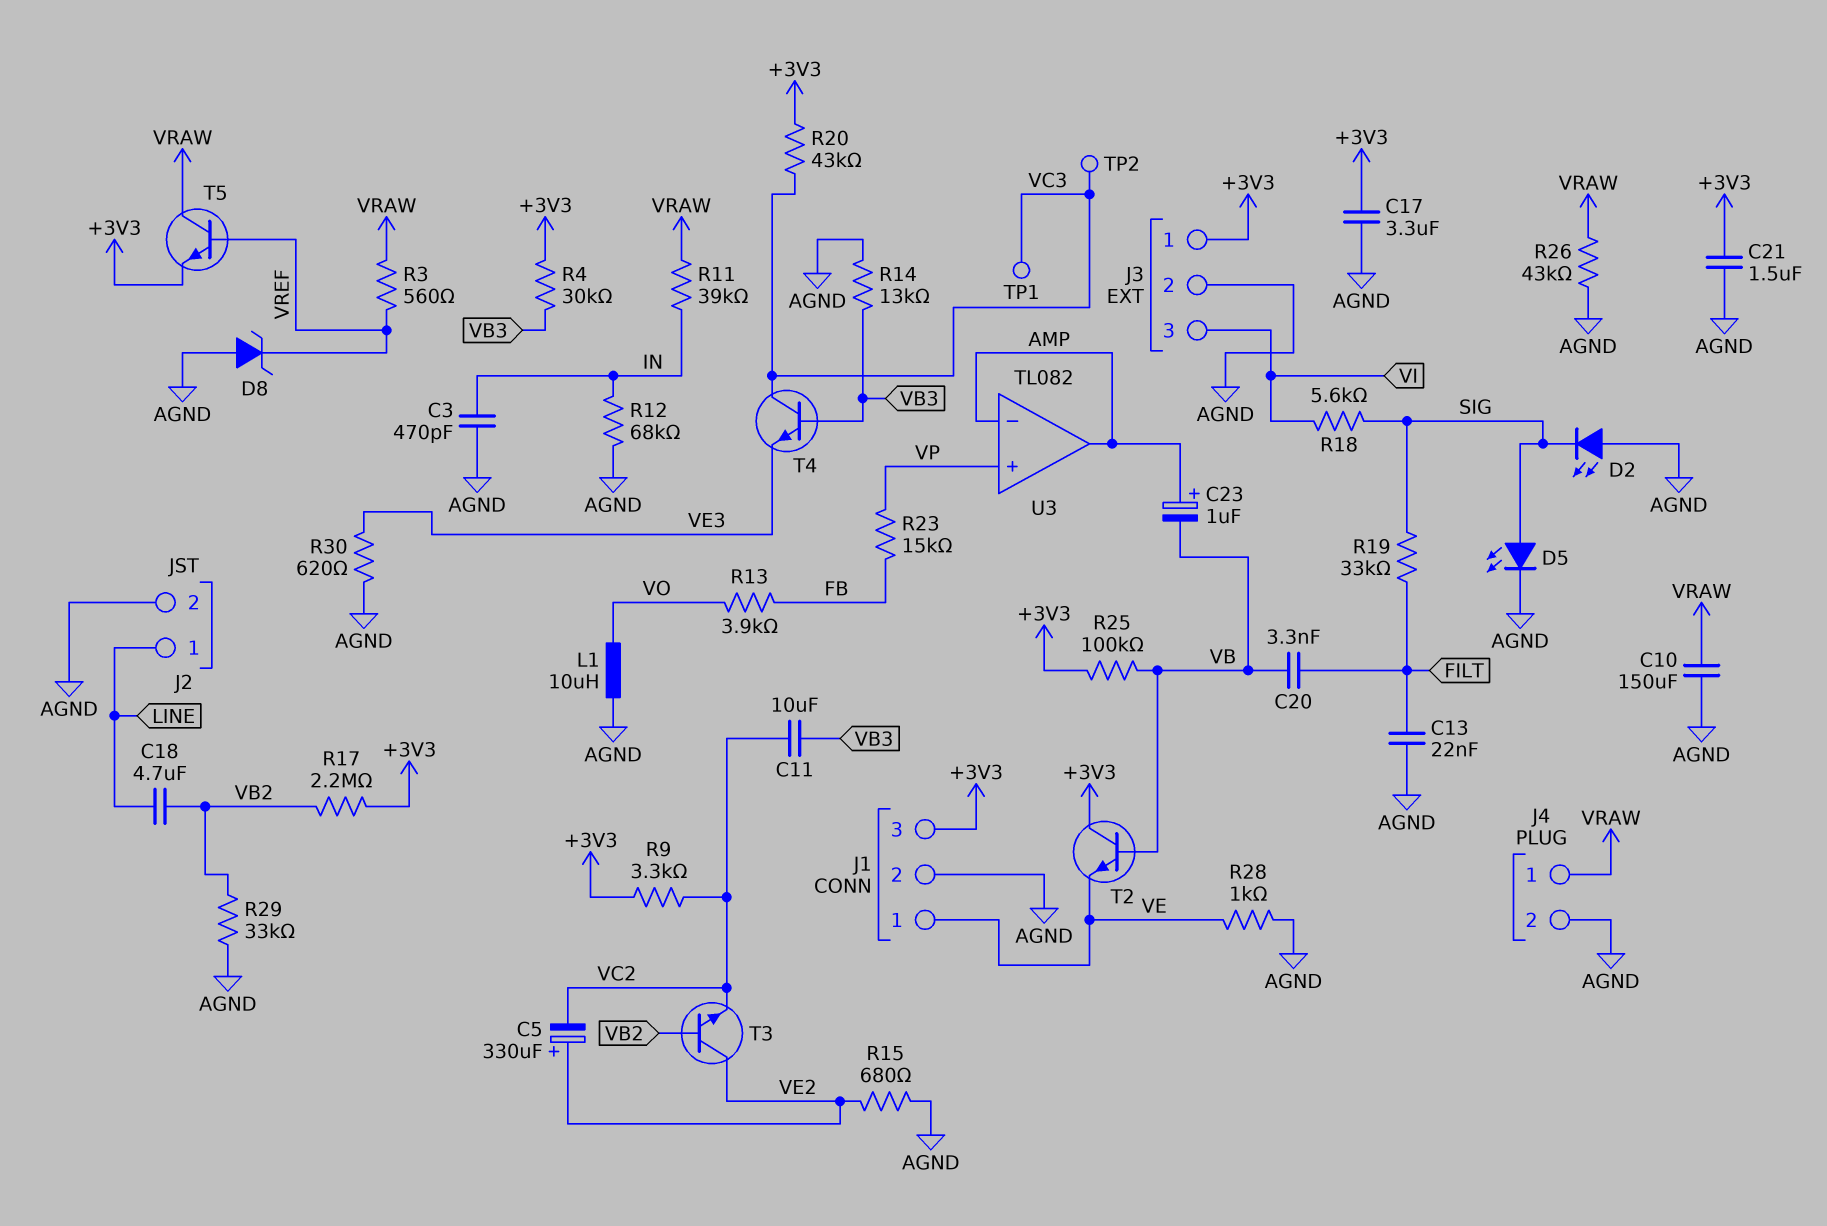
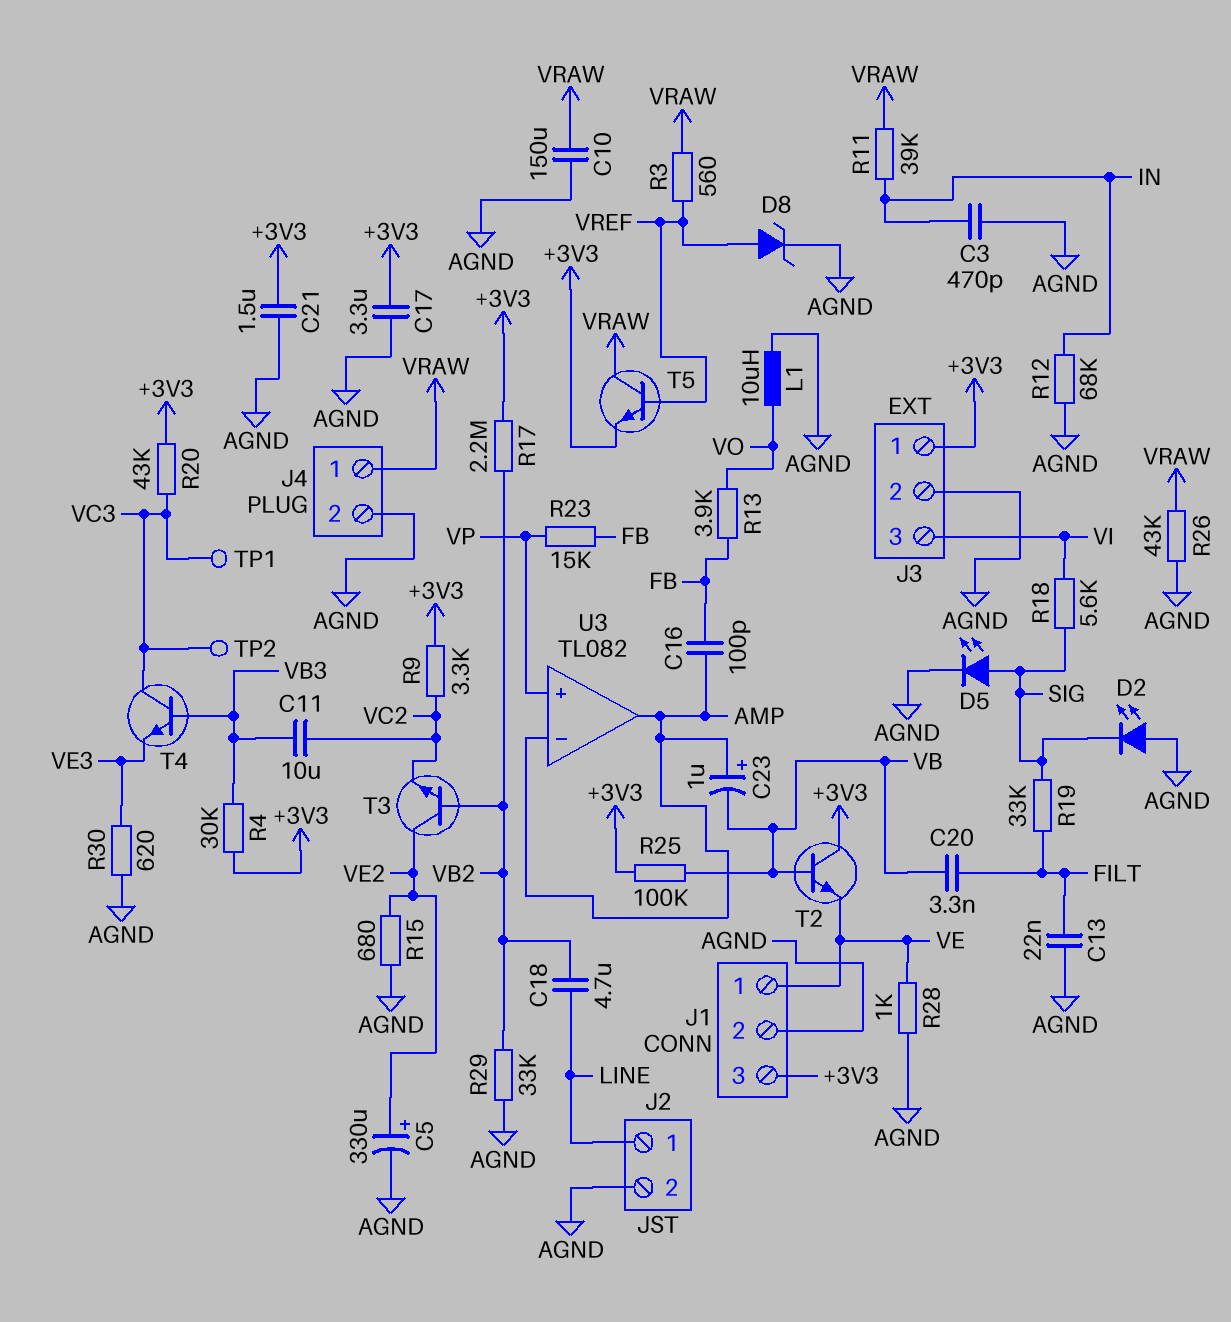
C5: 330uF (plus VE2, minus VC2) -> 330uF (plus VE2, minus AGND)
C16: none -> 100pF (AMP, FB)
D8: zener (A AGND, K VREF) -> zener (A VREF, K AGND)
R14: 13k (AGND, VB3) -> none

